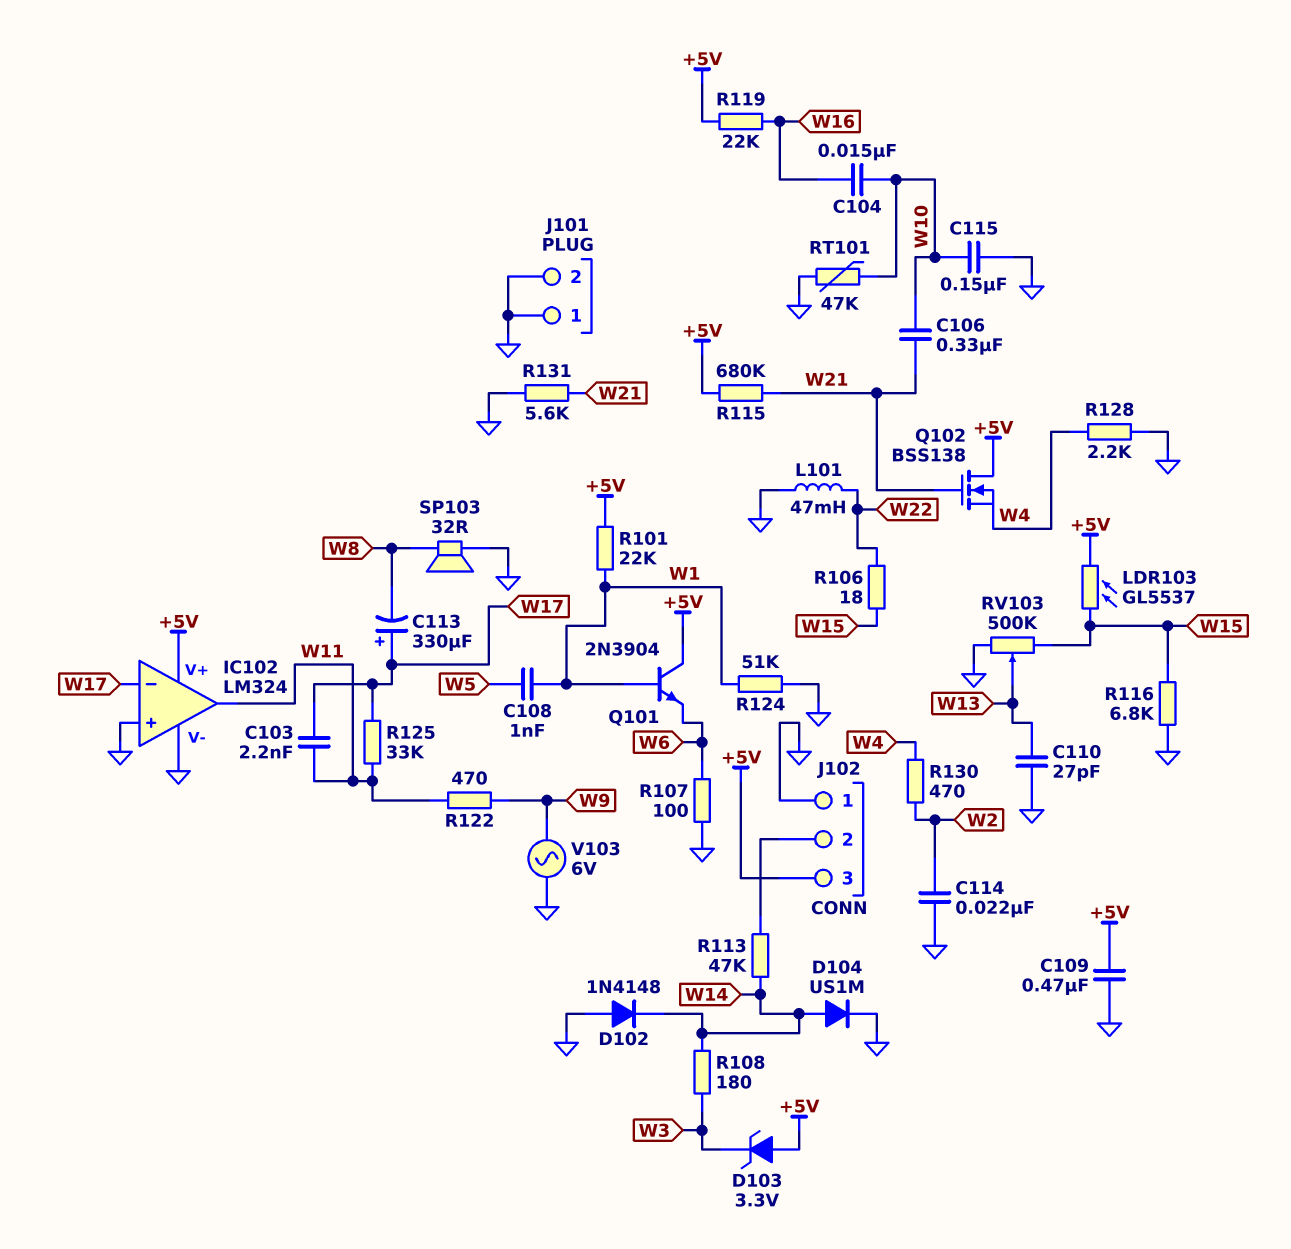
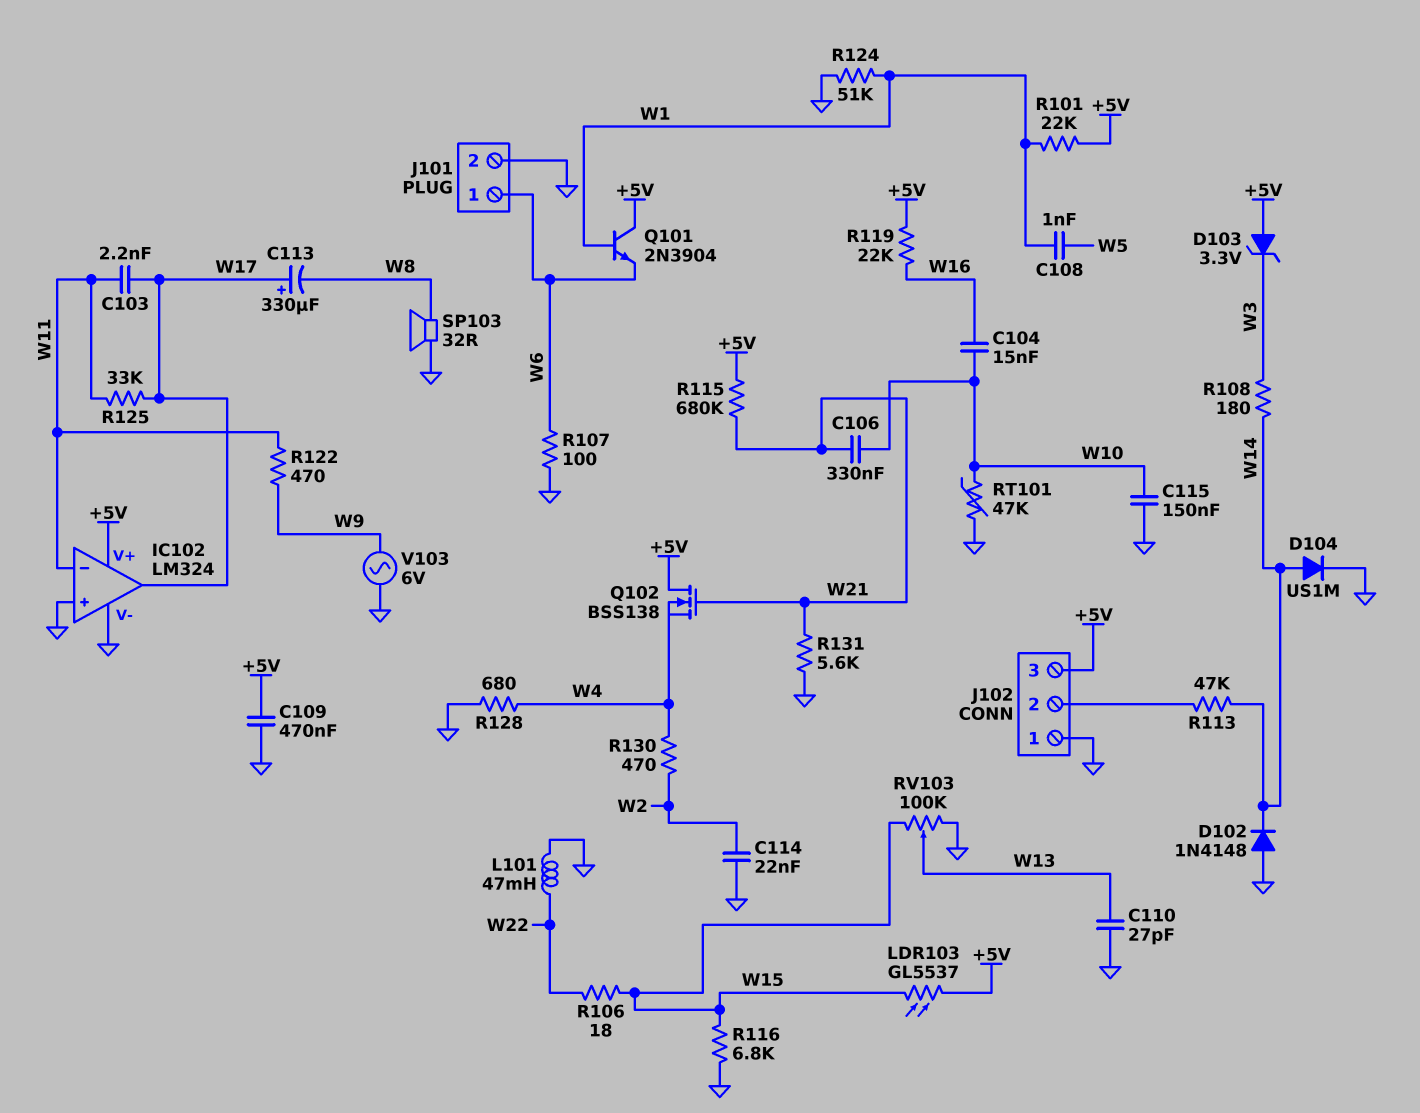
IC102 pin in-: W17 -> W11
IC102 pin out: W11 -> W17
J101 pin 1: GND -> W6
R128: 2.2k (GND, W4) -> 680 (GND, W4)
RV103: 500k (GND, W15, wiper W13) -> 100k (GND, W15, wiper W13)

